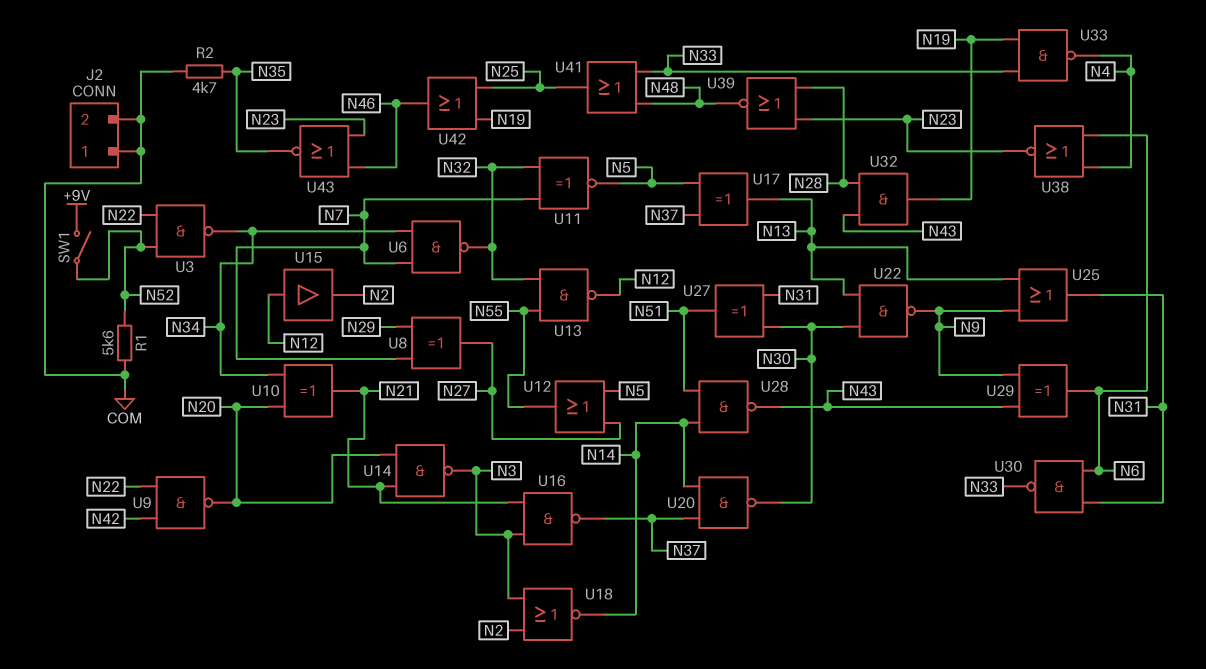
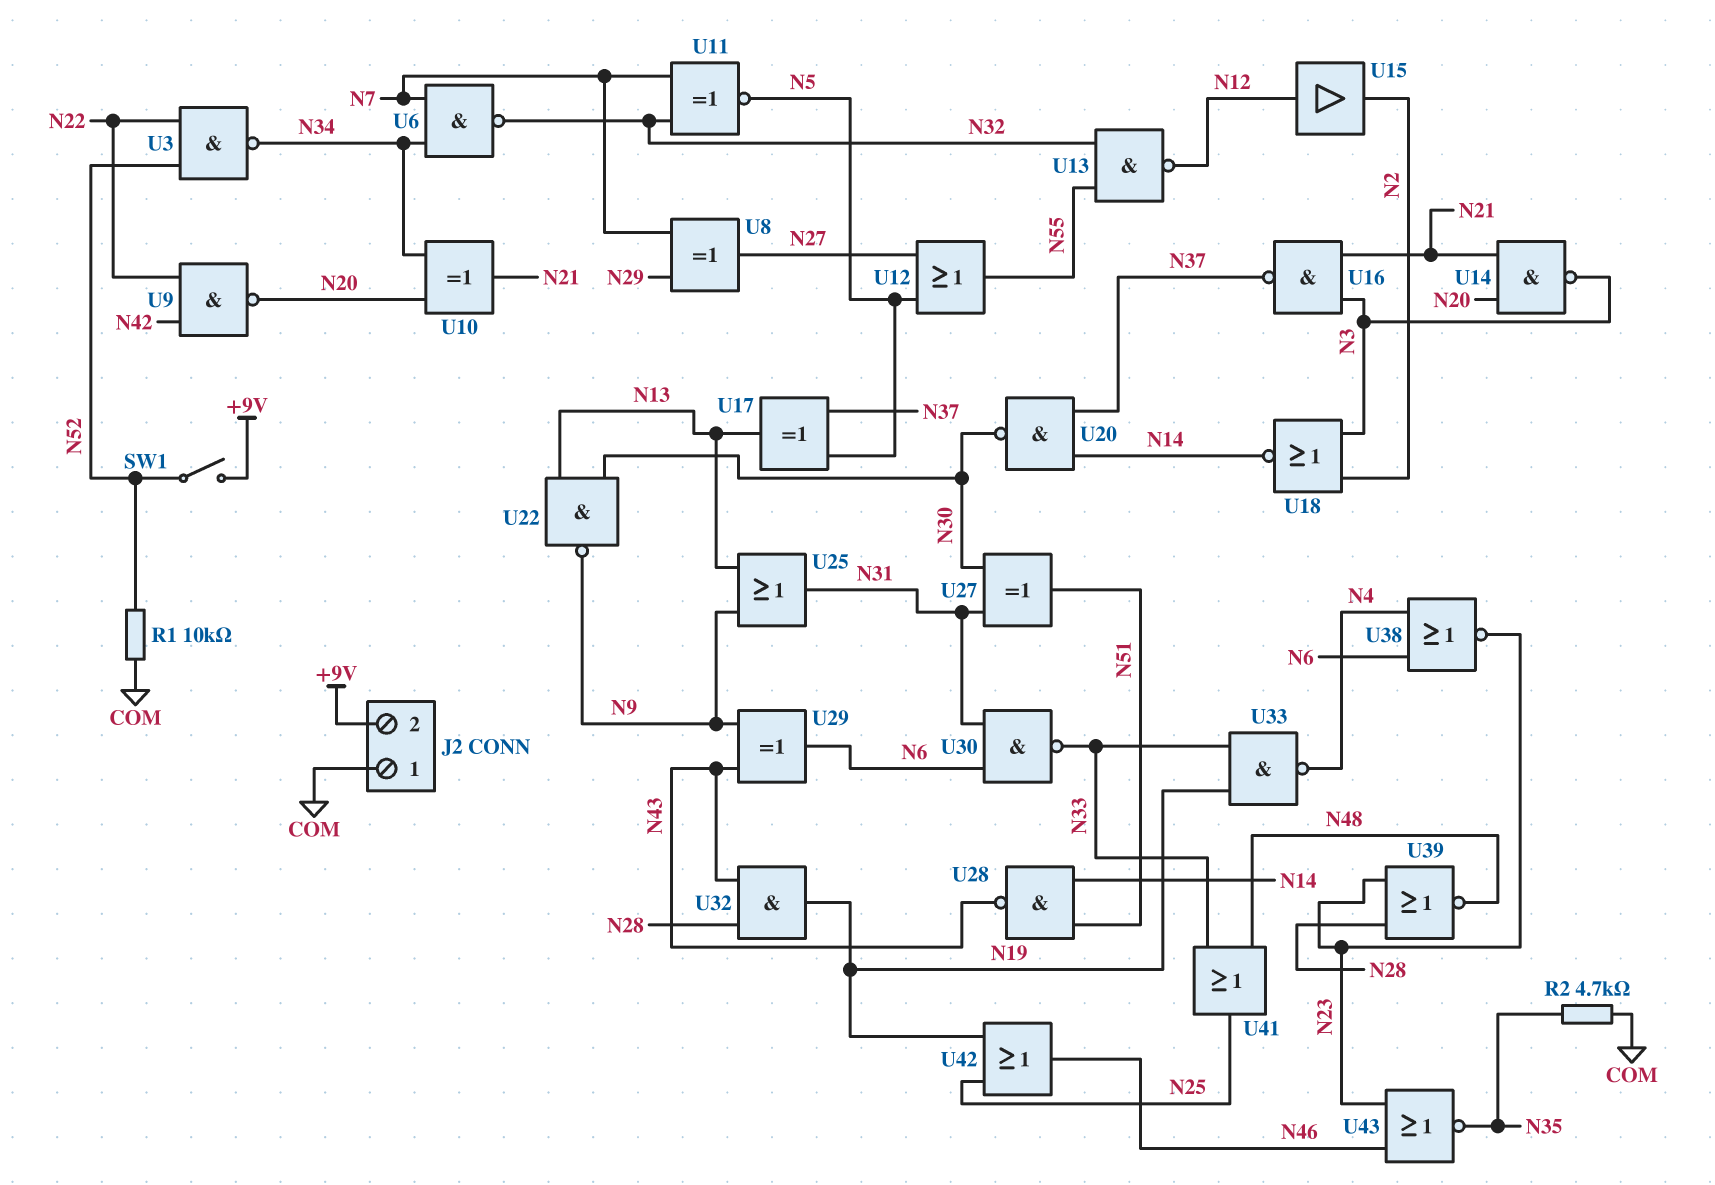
J2 pin 2: COM -> +9V
R1: 5.6k (COM, N52) -> 10k (COM, N52)

